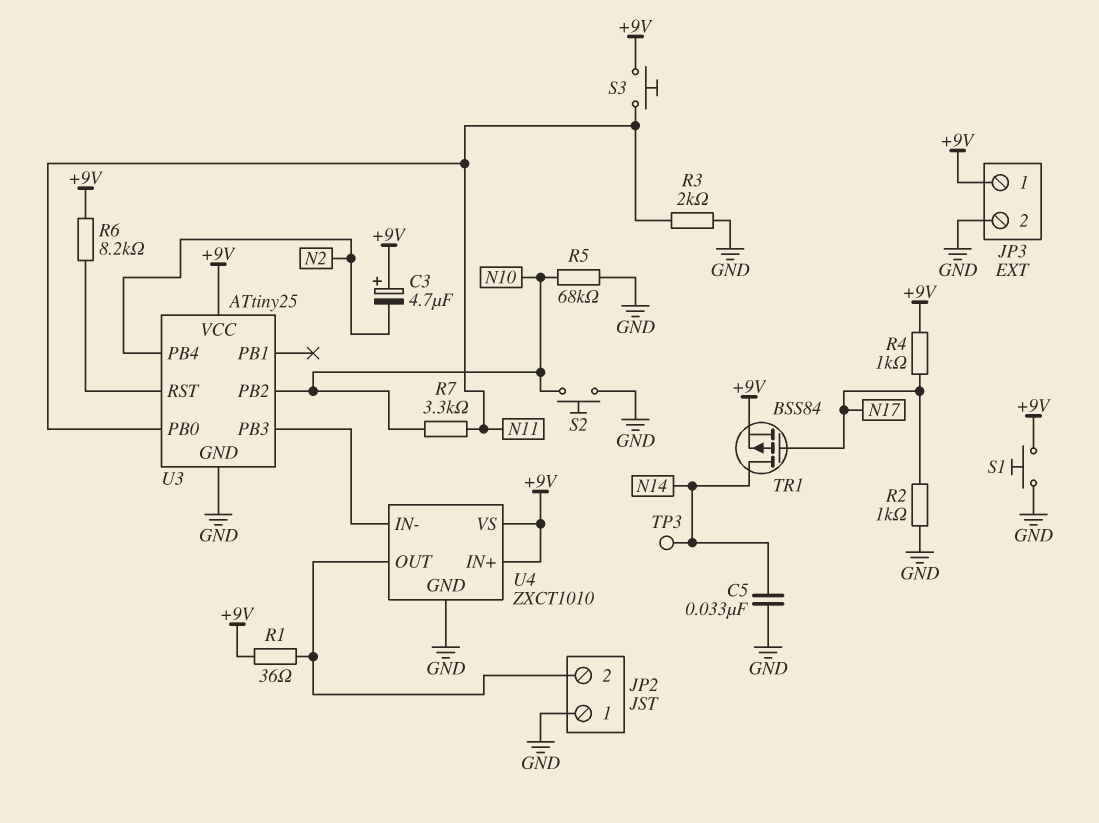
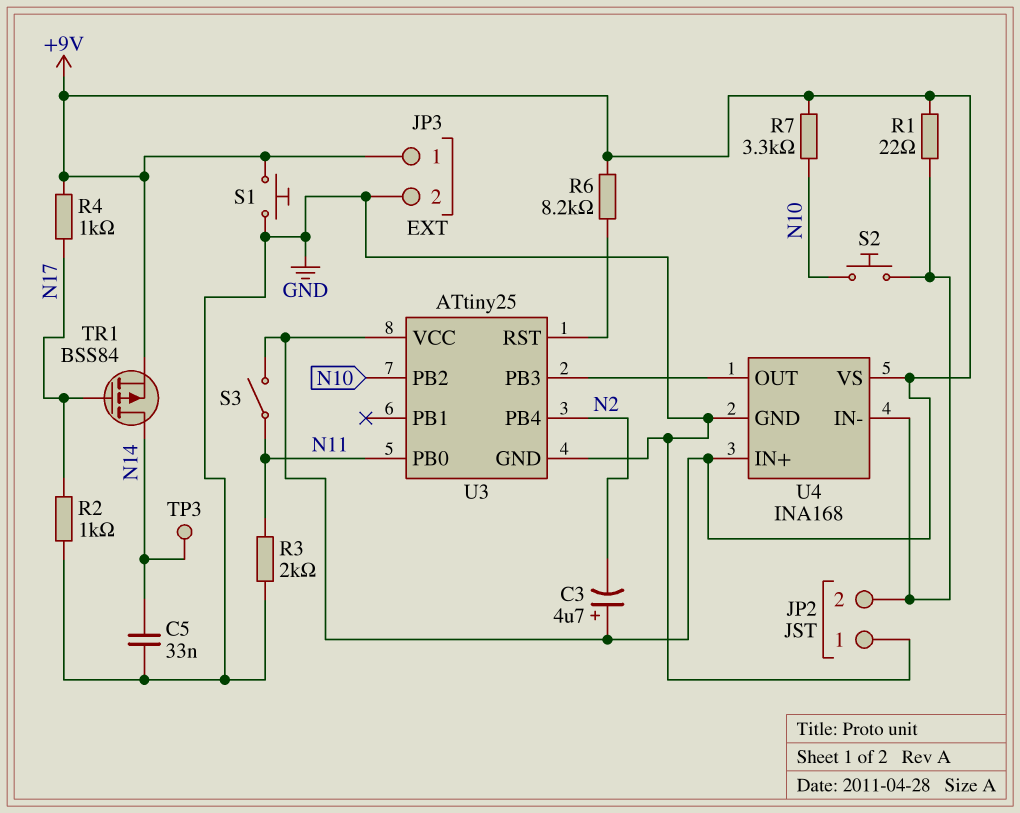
R1: 36 (+9V, JP2/2) -> 22 (+9V, JP2/2)
R5: 68k (GND, N10) -> none
R7: 3.3k (N10, N11) -> 3.3k (+9V, N10)
S2: button (GND, N10) -> button (JP2/2, N10)
S3: button (+9V, N11) -> switch (+9V, N11)
U4: ZXCT1010 -> INA168
U4 pin IN-: U3/PB3 -> JP2/2
U4 pin OUT: JP2/2 -> U3/PB3

